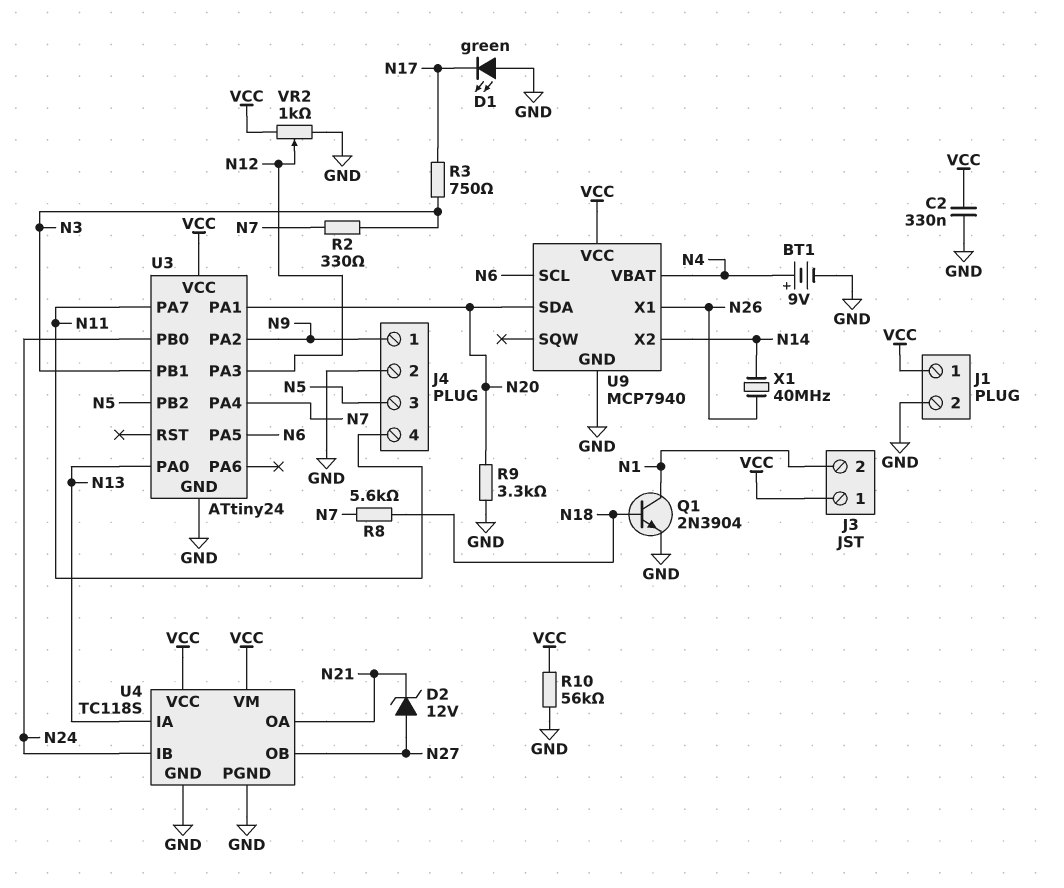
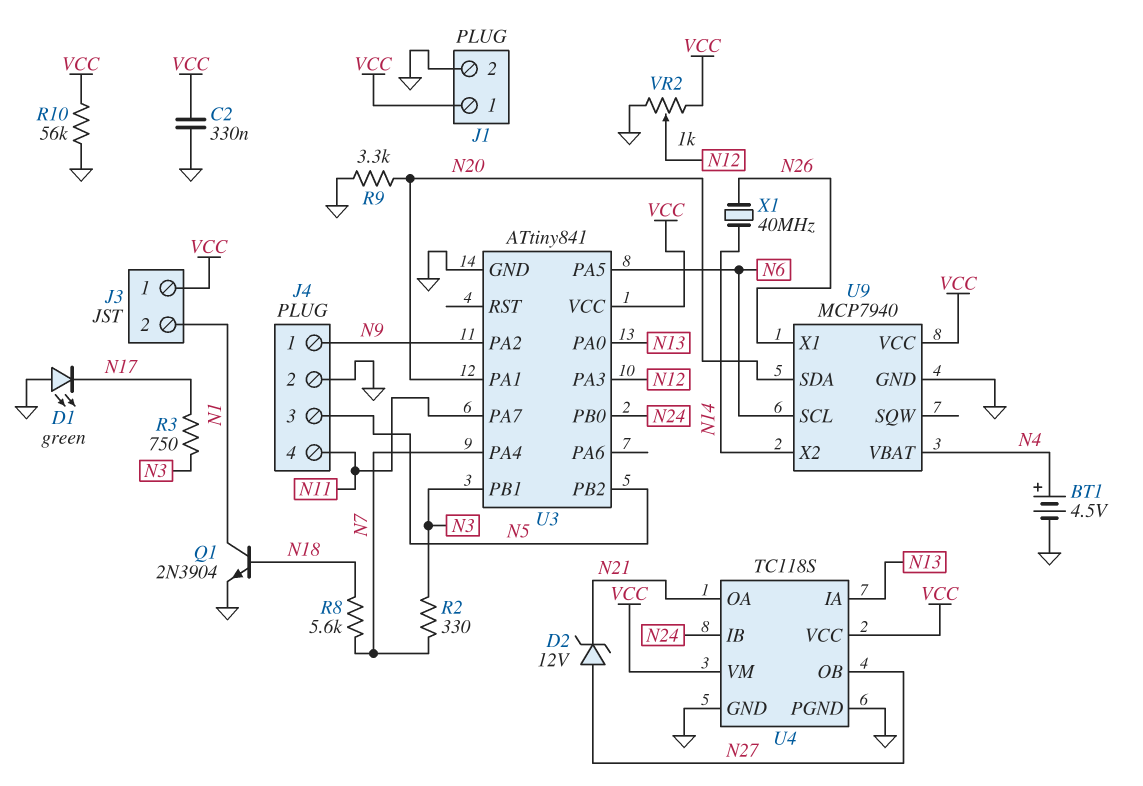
BT1: 9V (plus N4, minus GND) -> 4.5V (plus N4, minus GND)
U3: ATtiny24 -> ATtiny841

